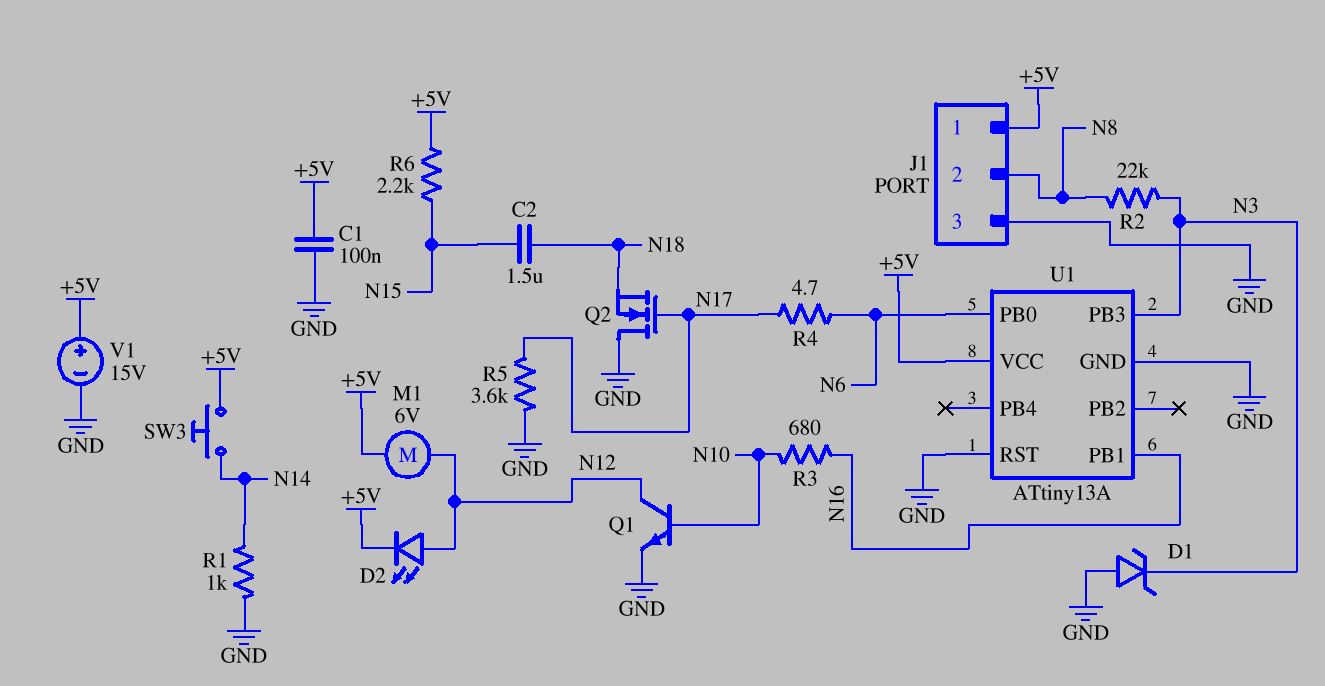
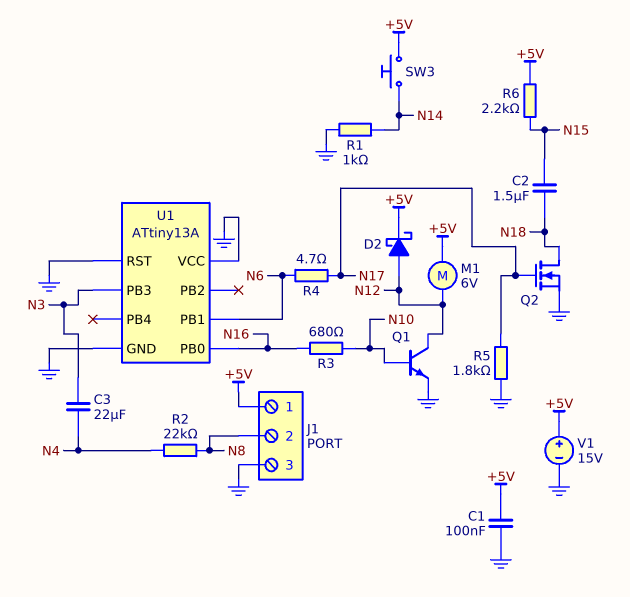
C3: none -> 22uF (N3, N4)
D1: zener (A GND, K N3) -> none
D2: LED (A N12, K +5V) -> schottky (A N12, K +5V)
Q2: NMOS (G N17, D GND, S N18) -> NMOS (G N17, D N18, S GND)
R2: 22k (N3, N8) -> 22k (N4, N8)
R5: 3.6k (GND, N17) -> 1.8k (GND, N17)
U1 pin PB0: N6 -> N16
U1 pin PB1: N16 -> N6
U1 pin VCC: +5V -> GND

